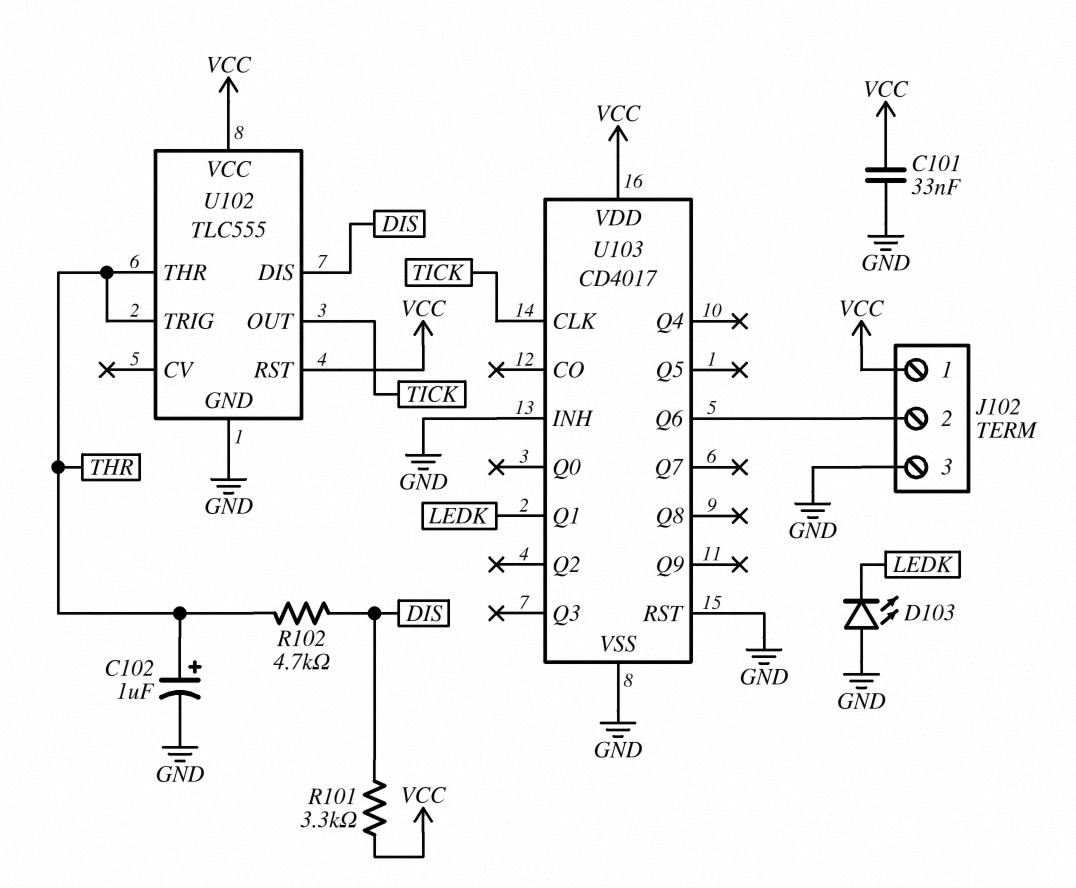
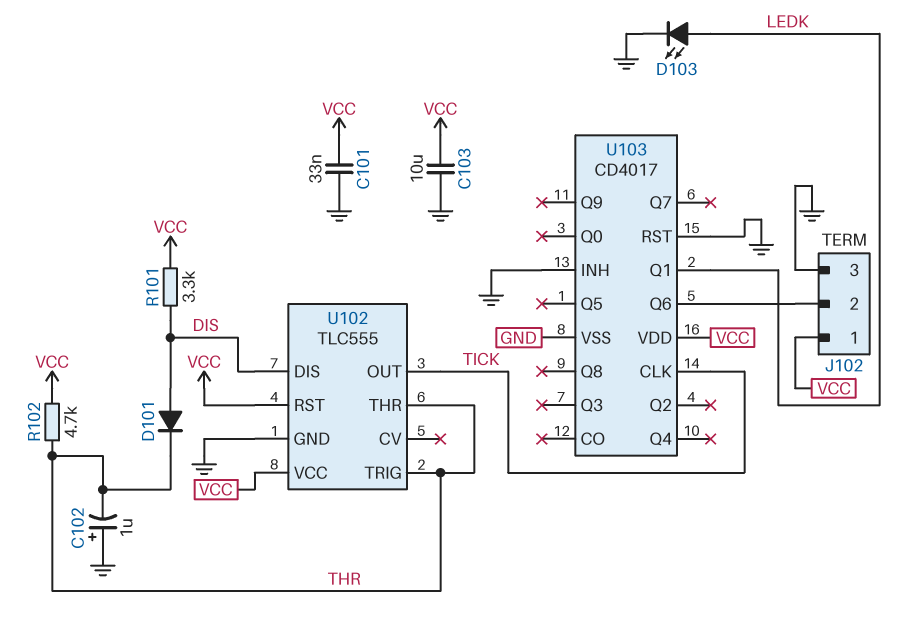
C102: 1uF (plus THR, minus GND) -> 1uF (plus GND, minus THR)
C103: none -> 10uF (GND, VCC)
D101: none -> diode (A DIS, K THR)
D103: LED (A GND, K LEDK) -> LED (A LEDK, K GND)
R102: 4.7k (DIS, THR) -> 4.7k (THR, VCC)

